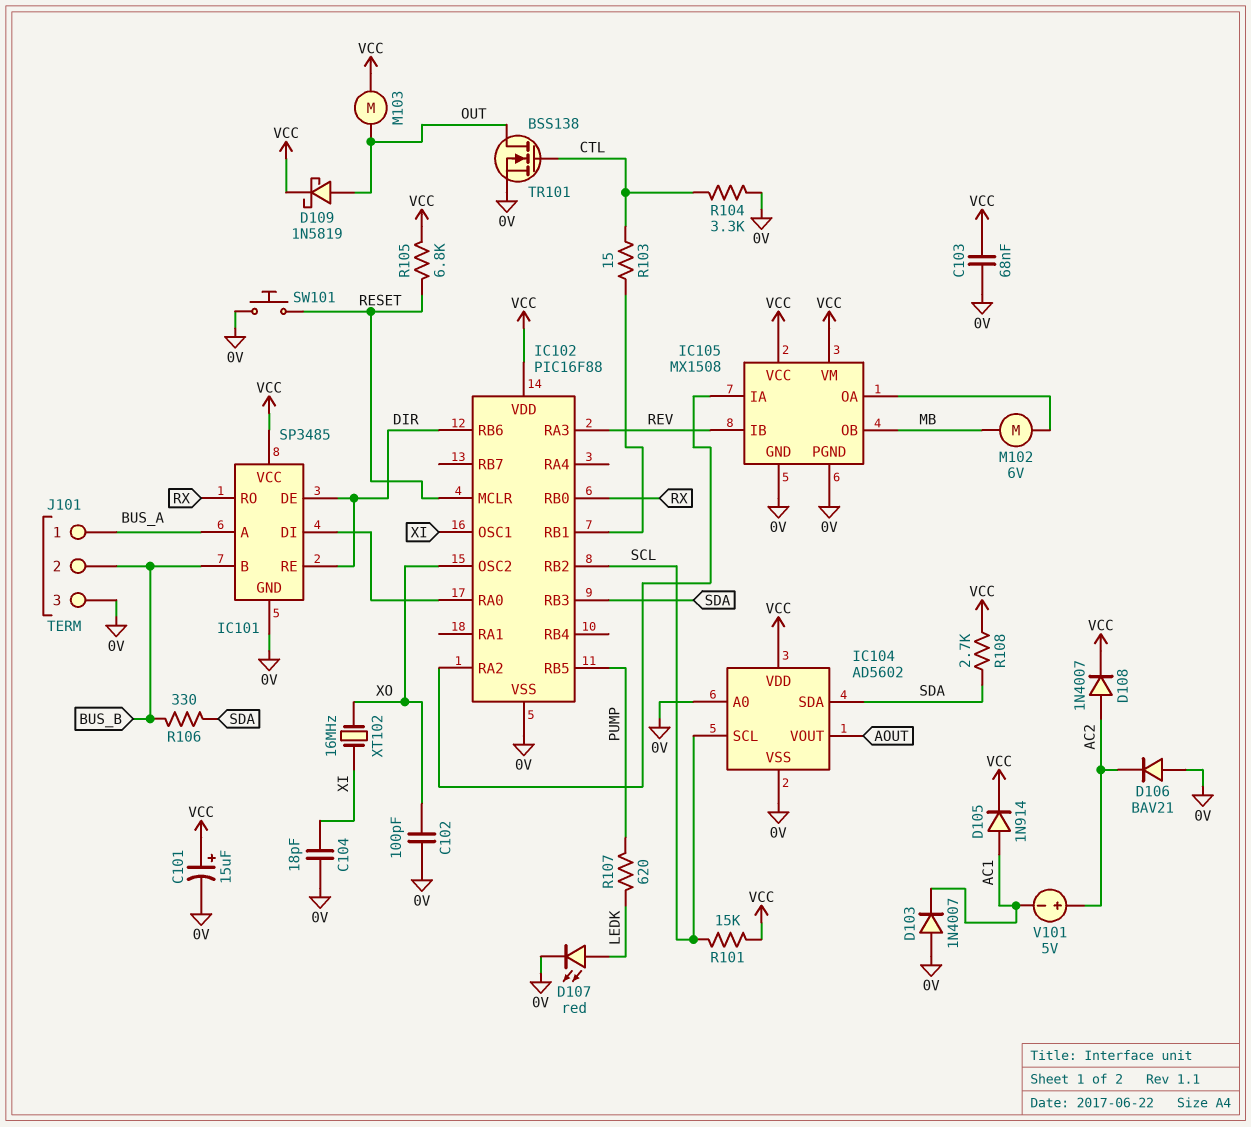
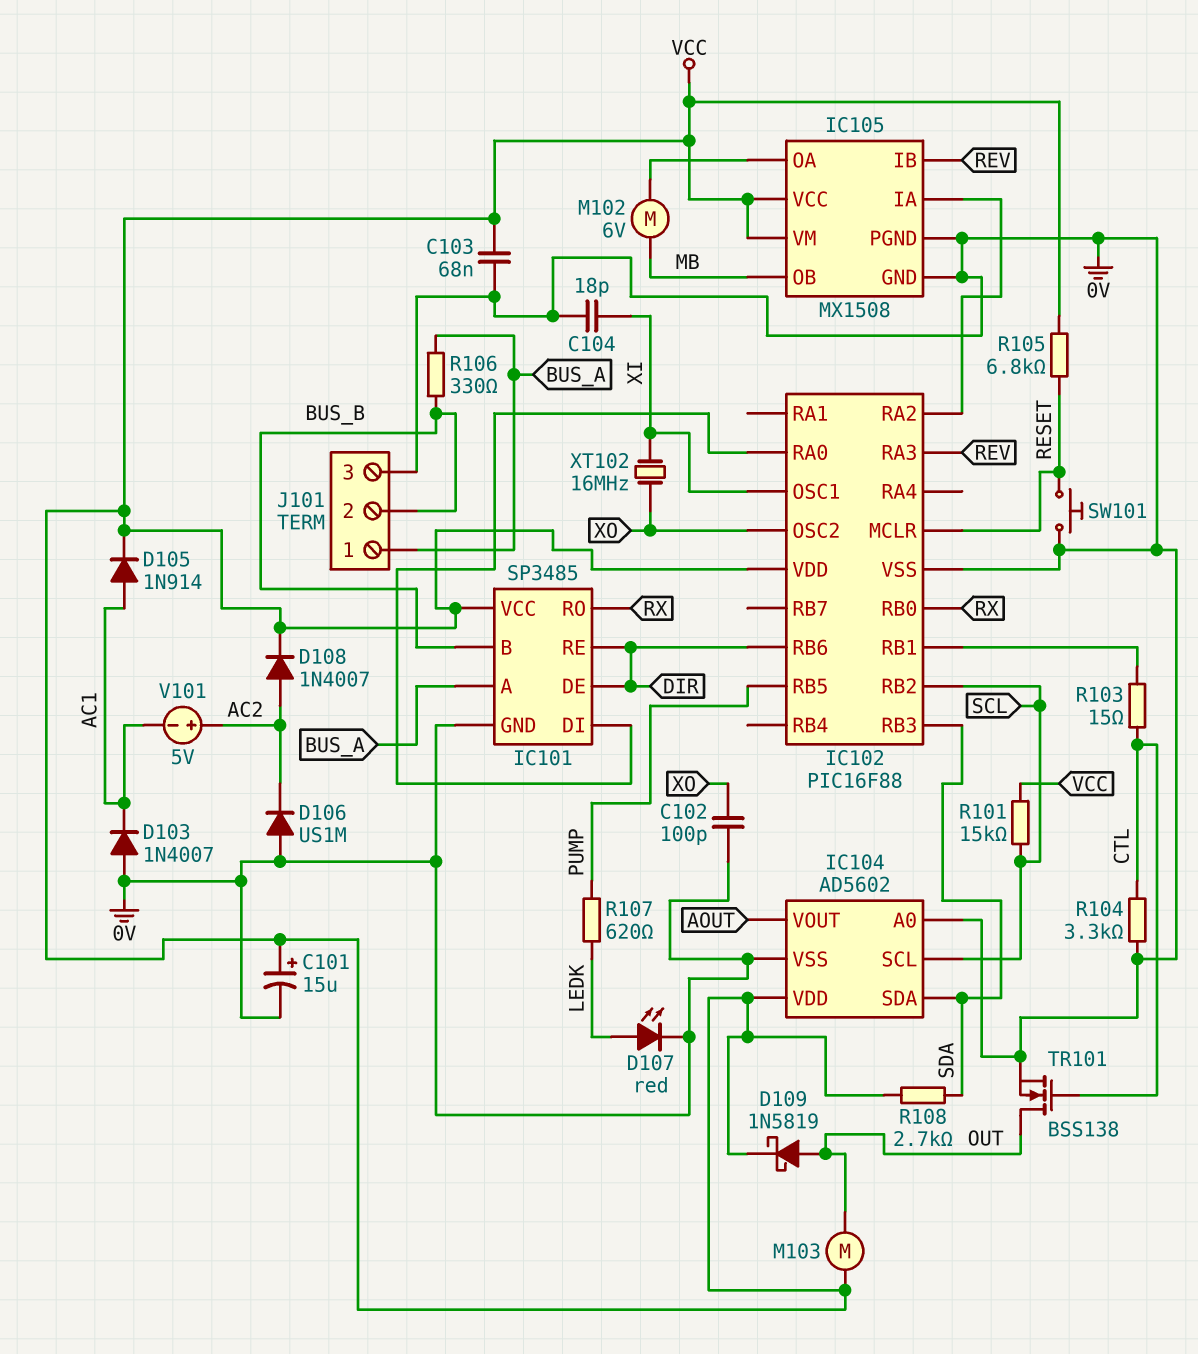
D106: diode BAV21 (A 0V, K AC2) -> diode US1M (A 0V, K AC2)
R106: 330 (BUS_B, SDA) -> 330 (BUS_A, BUS_B)

